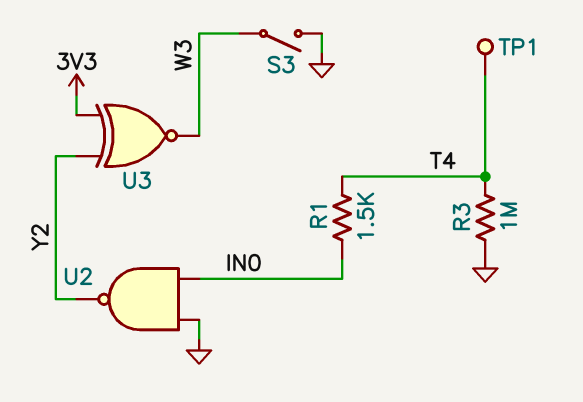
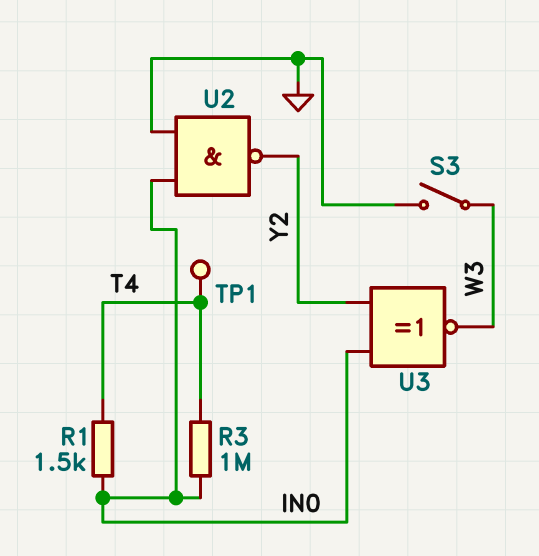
R3: 1M (GND, T4) -> 1M (IN0, T4)
U3: XNOR (in 3V3, in Y2, out W3) -> XNOR (in IN0, in Y2, out W3)

